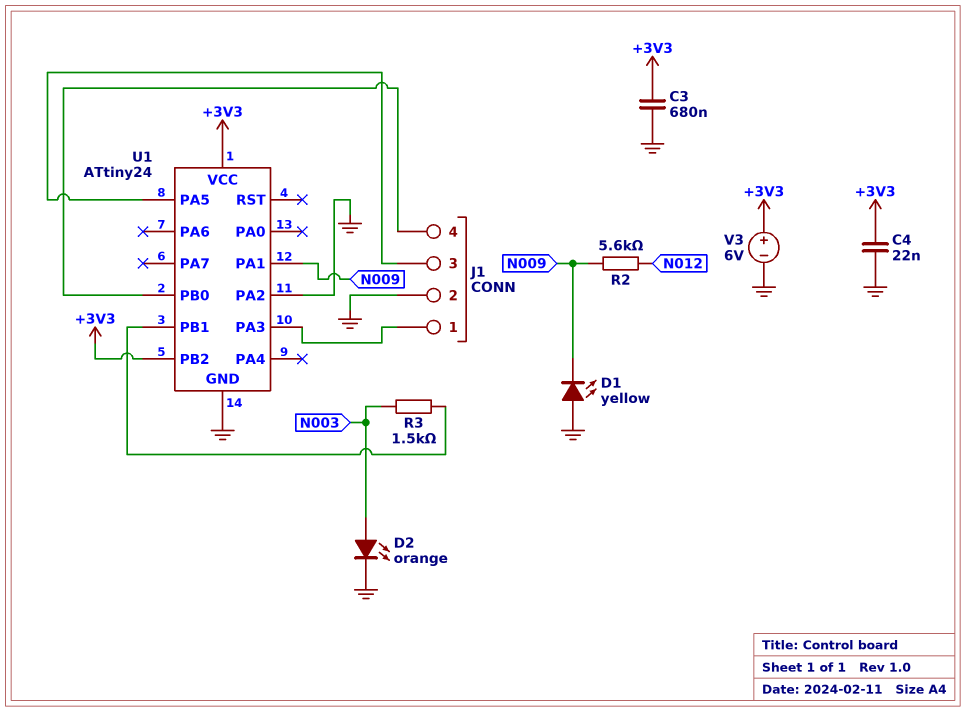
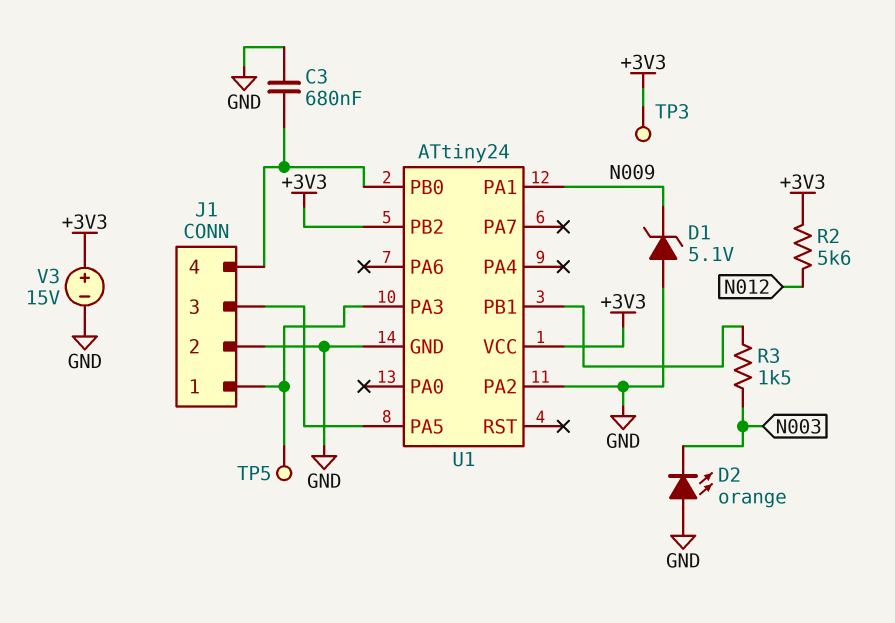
C3: 680nF (+3V3, GND) -> 680nF (GND, J1/4)
C4: 22nF (+3V3, GND) -> none
D1: LED yellow (A GND, K N009) -> zener 5.1V (A GND, K N009)
D2: LED orange (A N003, K GND) -> LED orange (A GND, K N003)
R2: 5.6k (N009, N012) -> 5.6k (+3V3, N012)
TP3: none -> test point (+3V3)
TP5: none -> test point (J1/1)
V3: 6V (plus +3V3, minus GND) -> 15V (plus +3V3, minus GND)

